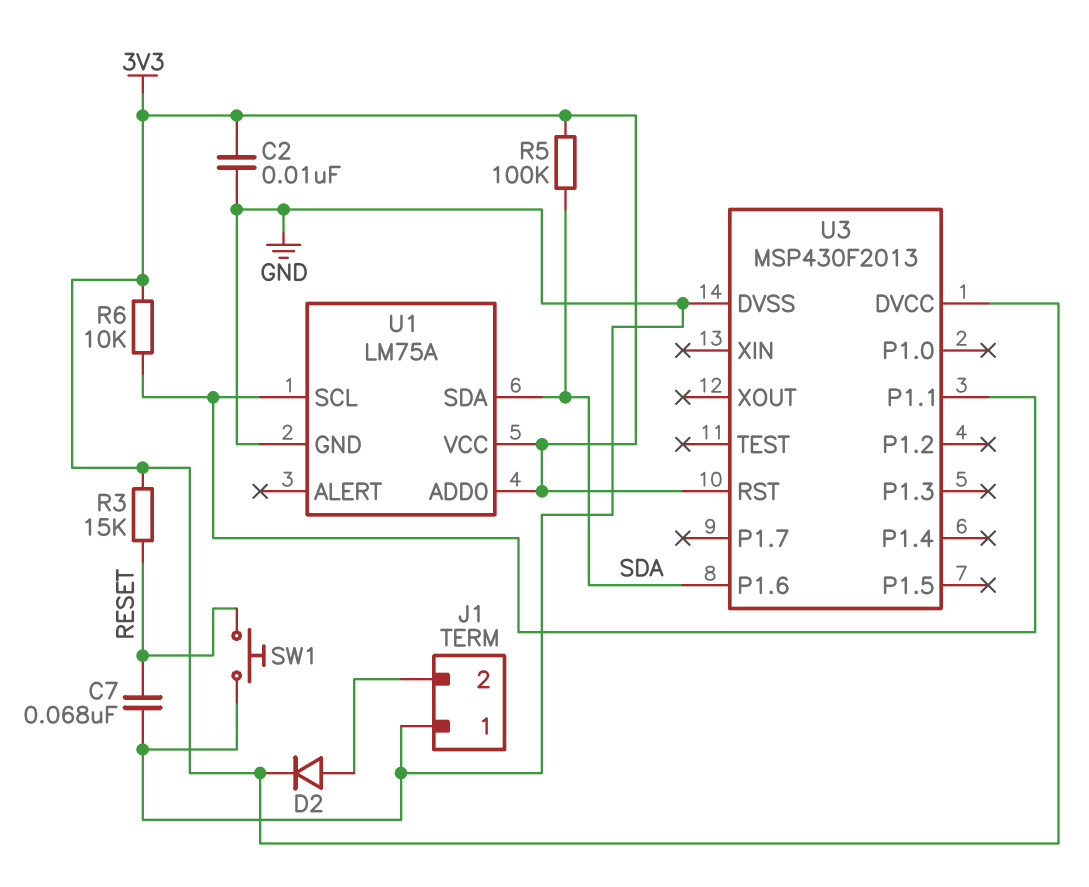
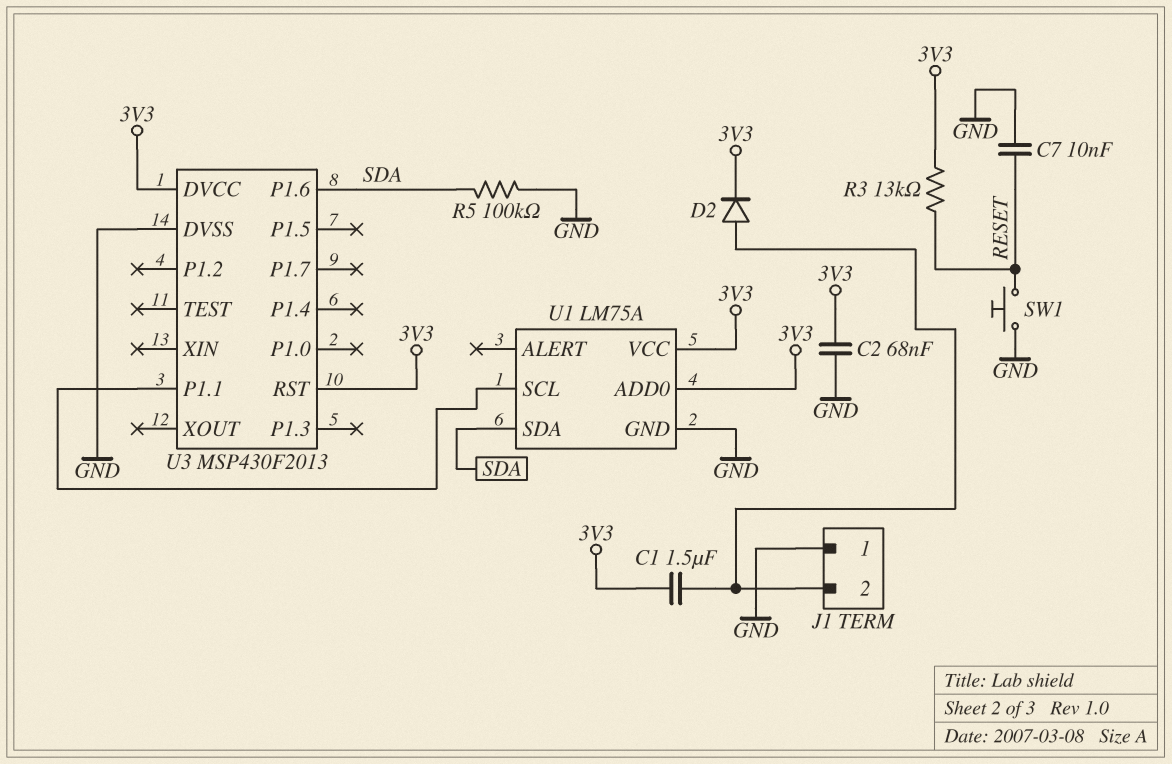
C1: none -> 1.5uF (3V3, J1/2)
C2: 10nF (3V3, GND) -> 68nF (3V3, GND)
C7: 68nF (GND, RESET) -> 10nF (GND, RESET)
R3: 15k (3V3, RESET) -> 13k (3V3, RESET)
R5: 100k (3V3, SDA) -> 100k (GND, SDA)
R6: 10k (3V3, U1/SCL) -> none

